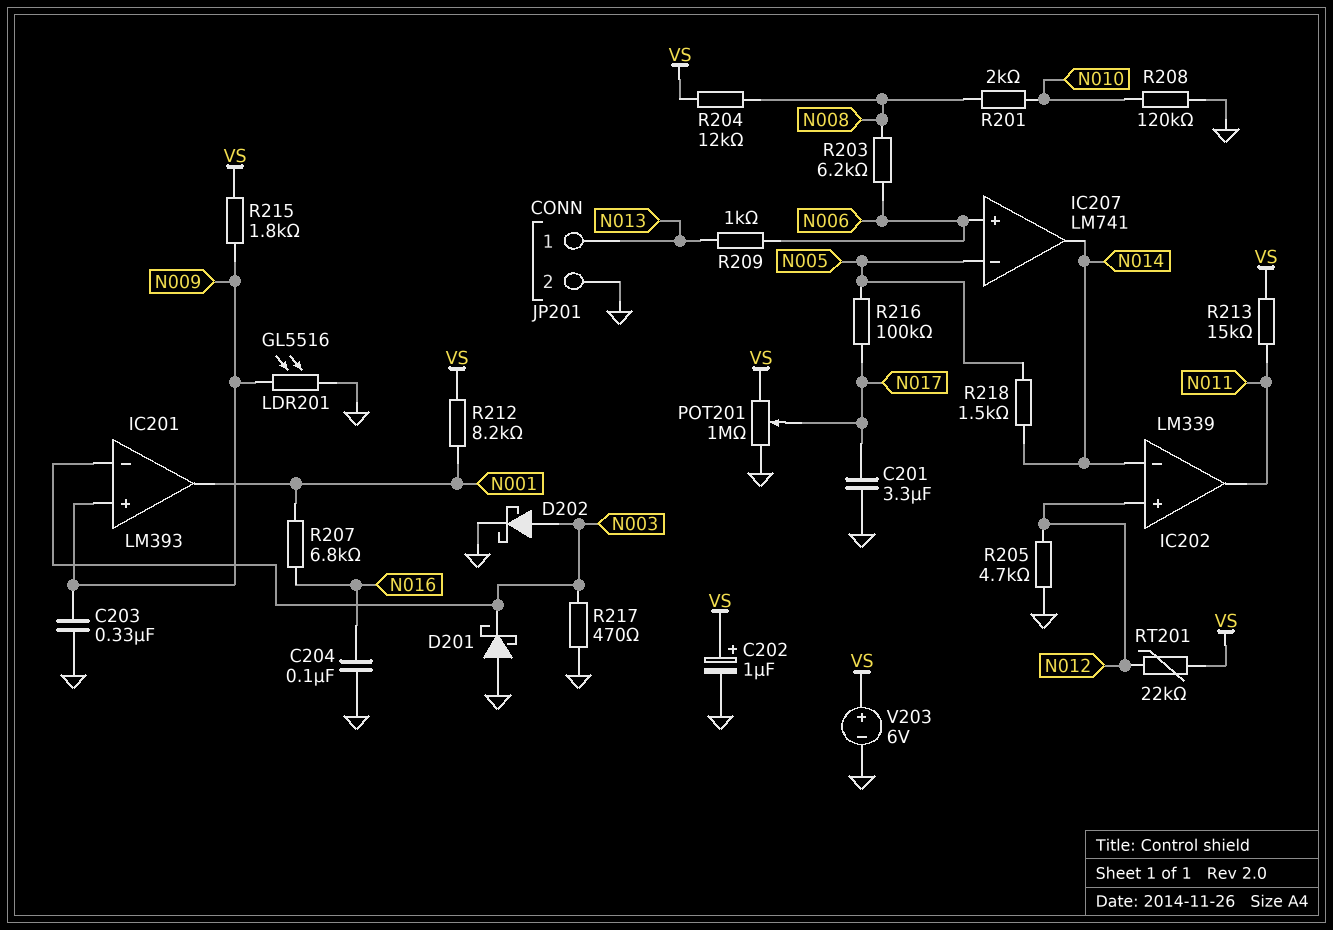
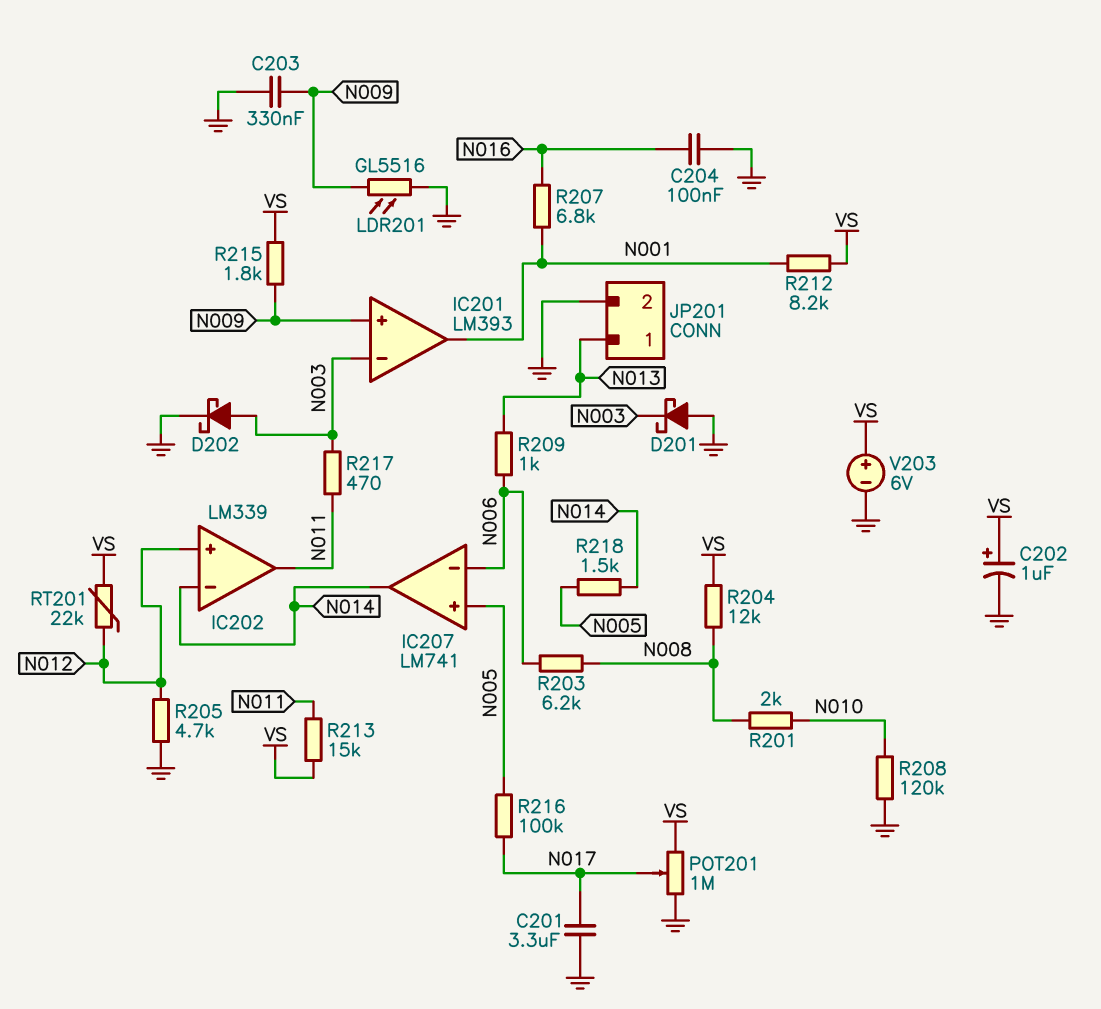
IC207 pin in+: N006 -> N005
IC207 pin in-: N005 -> N006
R217: 470 (GND, N003) -> 470 (N003, N011)

